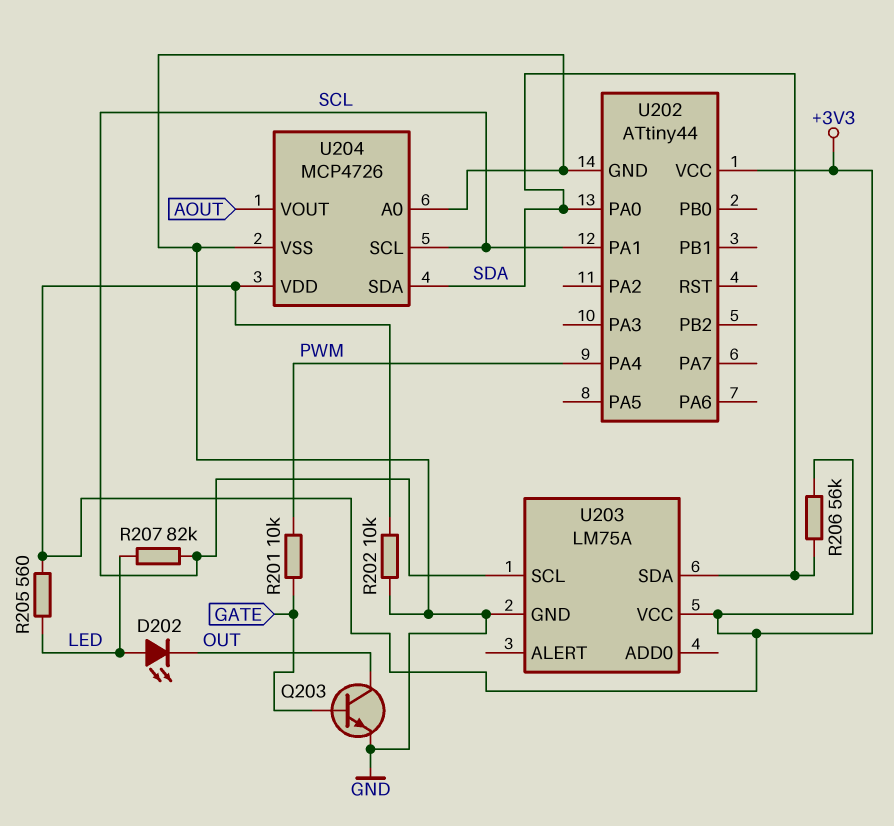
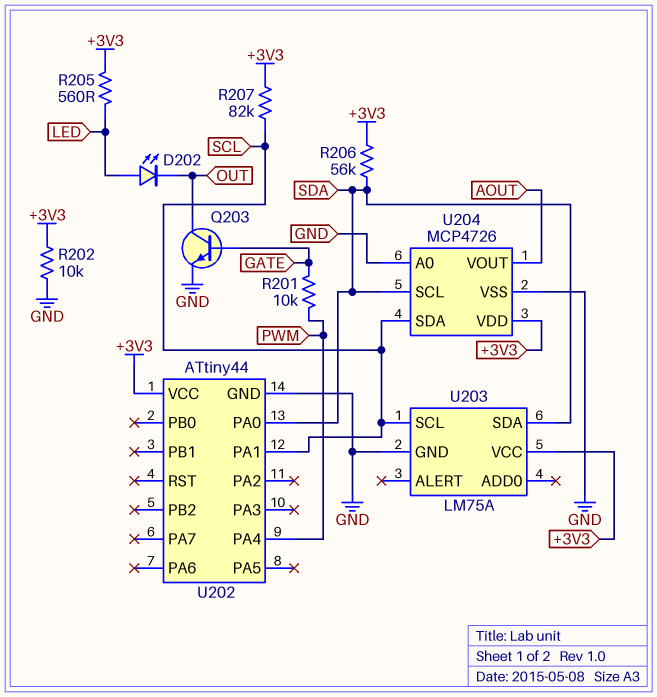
R207: 82k (LED, SCL) -> 82k (+3V3, SCL)
U204 pin SCL: SCL -> SDA
U204 pin SDA: SDA -> SCL

